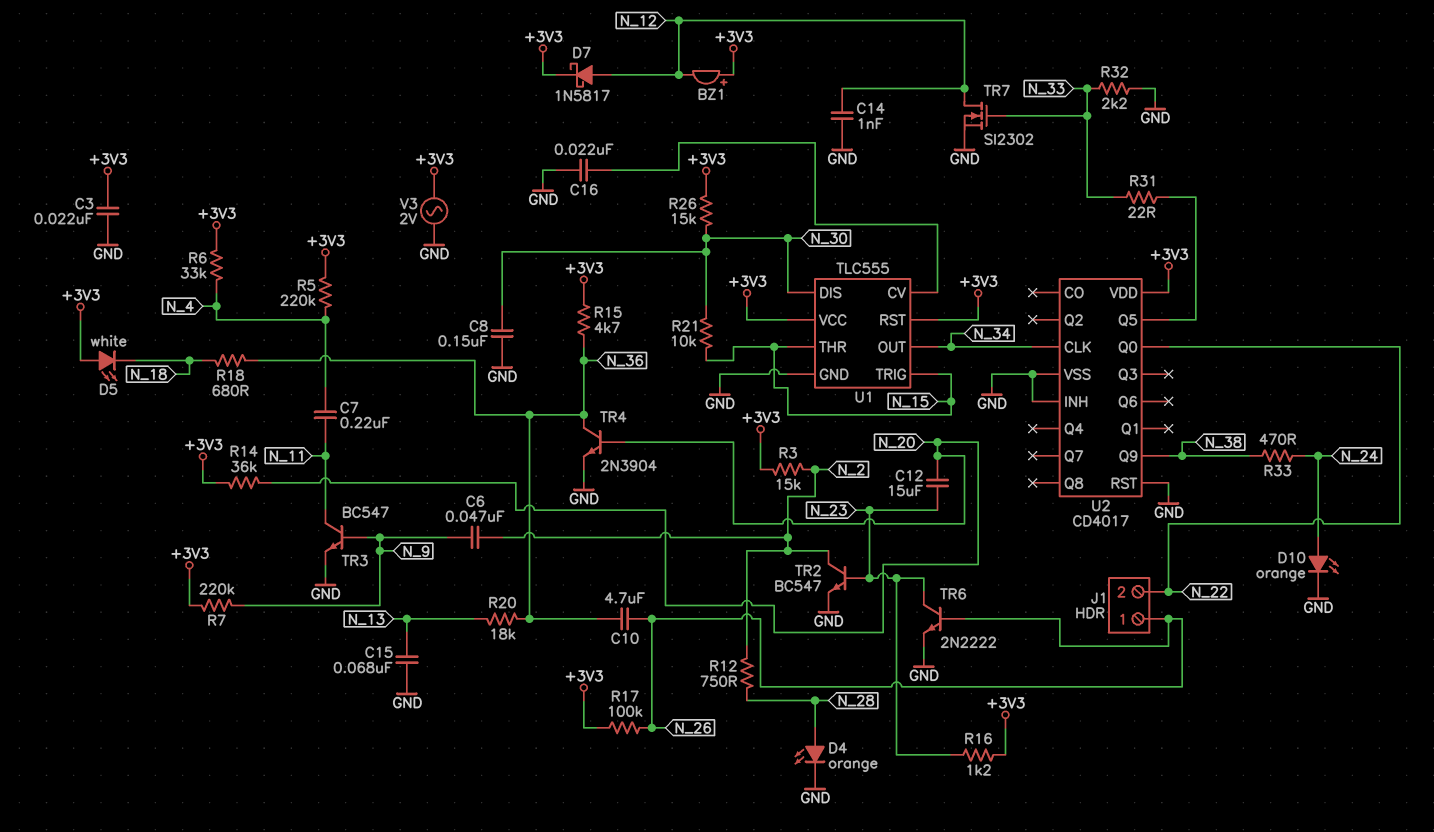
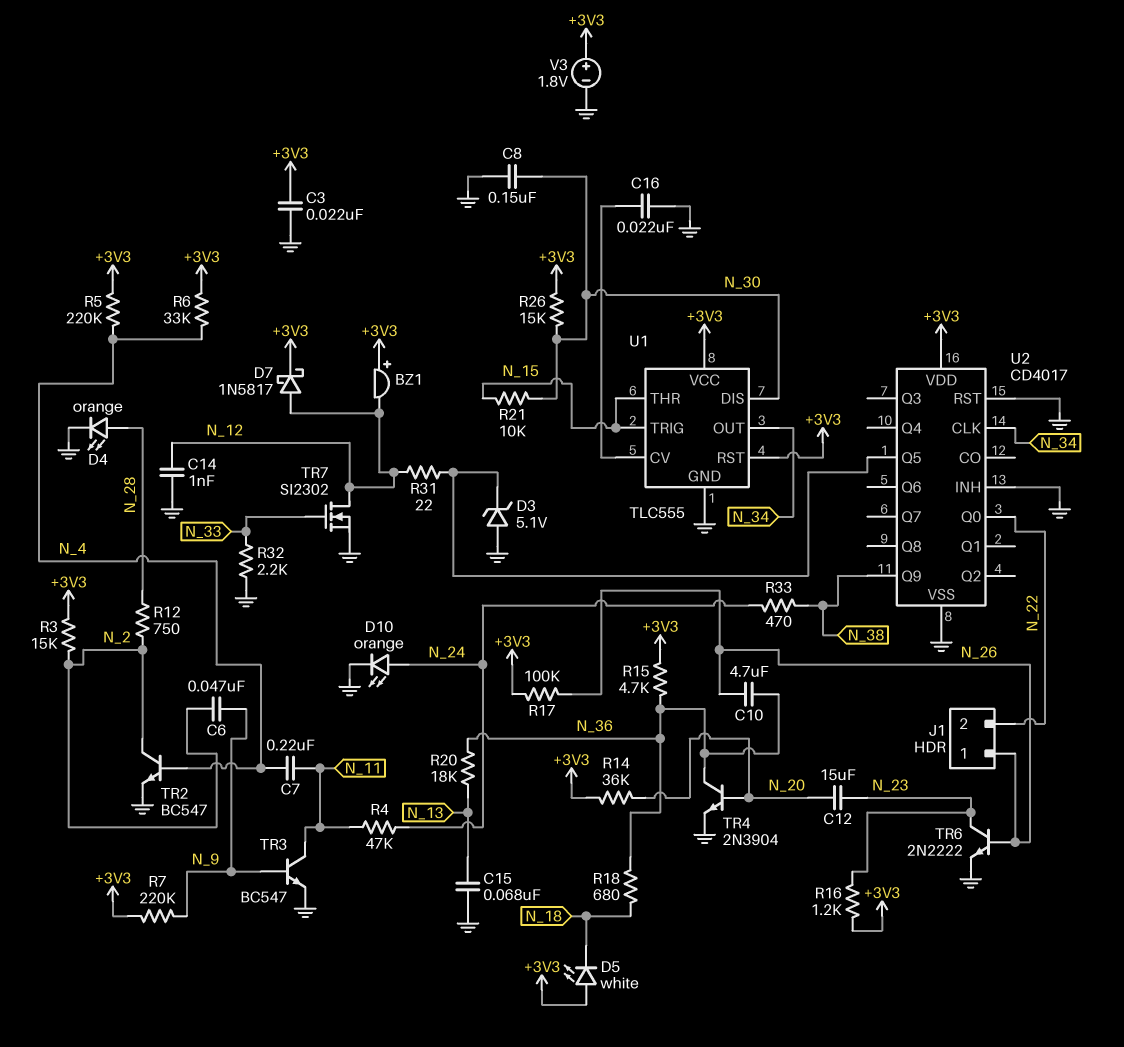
D3: none -> zener 5.1V (A GND, K U2/Q5)
R4: none -> 47k (N_11, N_24)
R31: 22 (N_33, U2/Q5) -> 22 (N_12, U2/Q5)
TR2: NPN BC547 (B N_23, C N_2, E GND) -> NPN BC547 (B N_4, C N_2, E GND)
V3: AC 2V (+3V3, GND) -> 1.8V (plus +3V3, minus GND)

